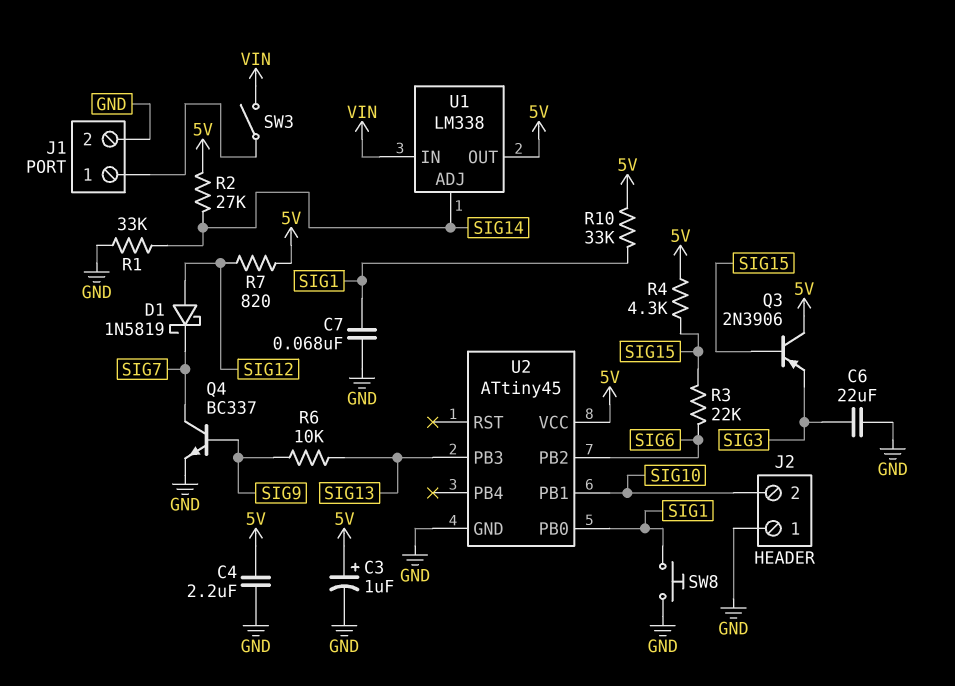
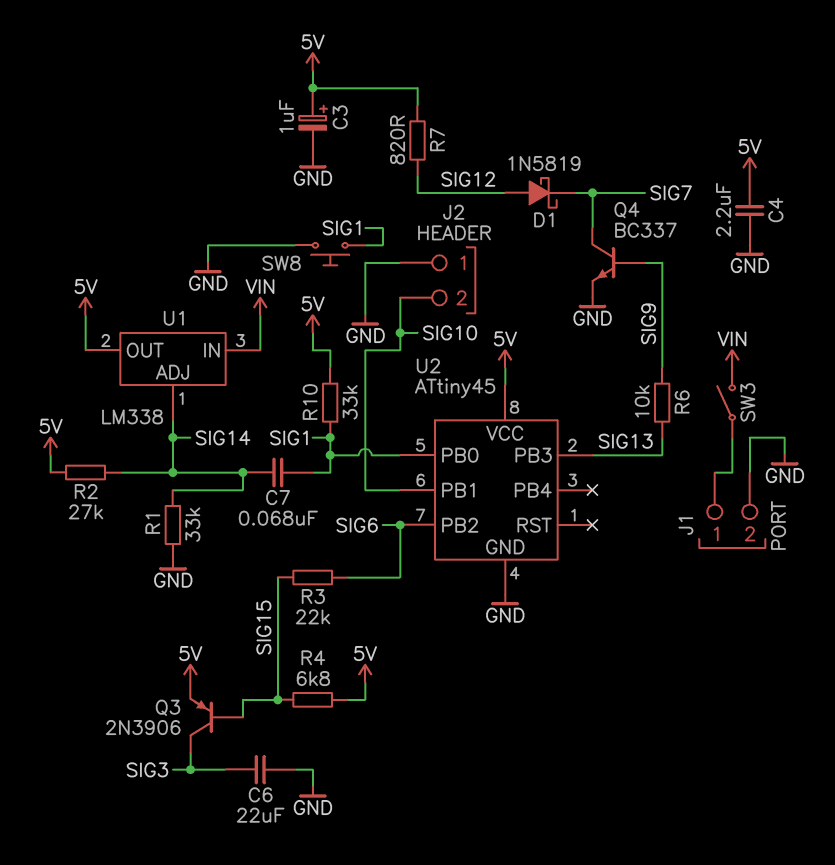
C7: 68nF (GND, SIG1) -> 68nF (SIG1, SIG14)
Q3: PNP 2N3906 (B SIG15, C 5V, E SIG3) -> PNP 2N3906 (B SIG15, C SIG3, E 5V)
R4: 4.3k (5V, SIG15) -> 6.8k (5V, SIG15)

